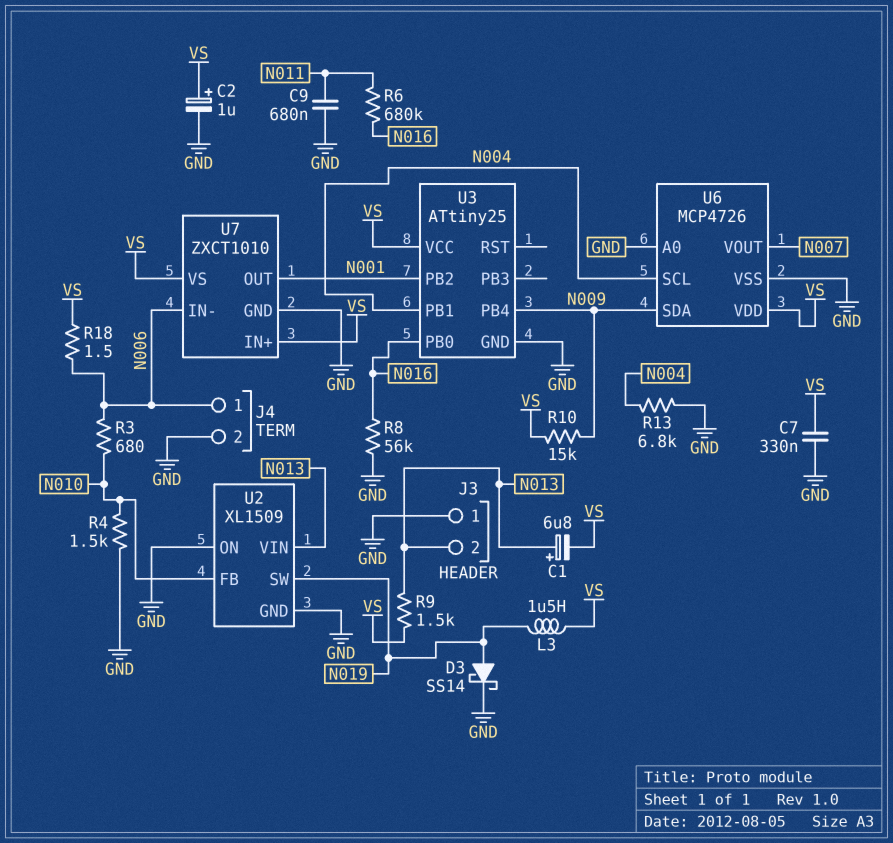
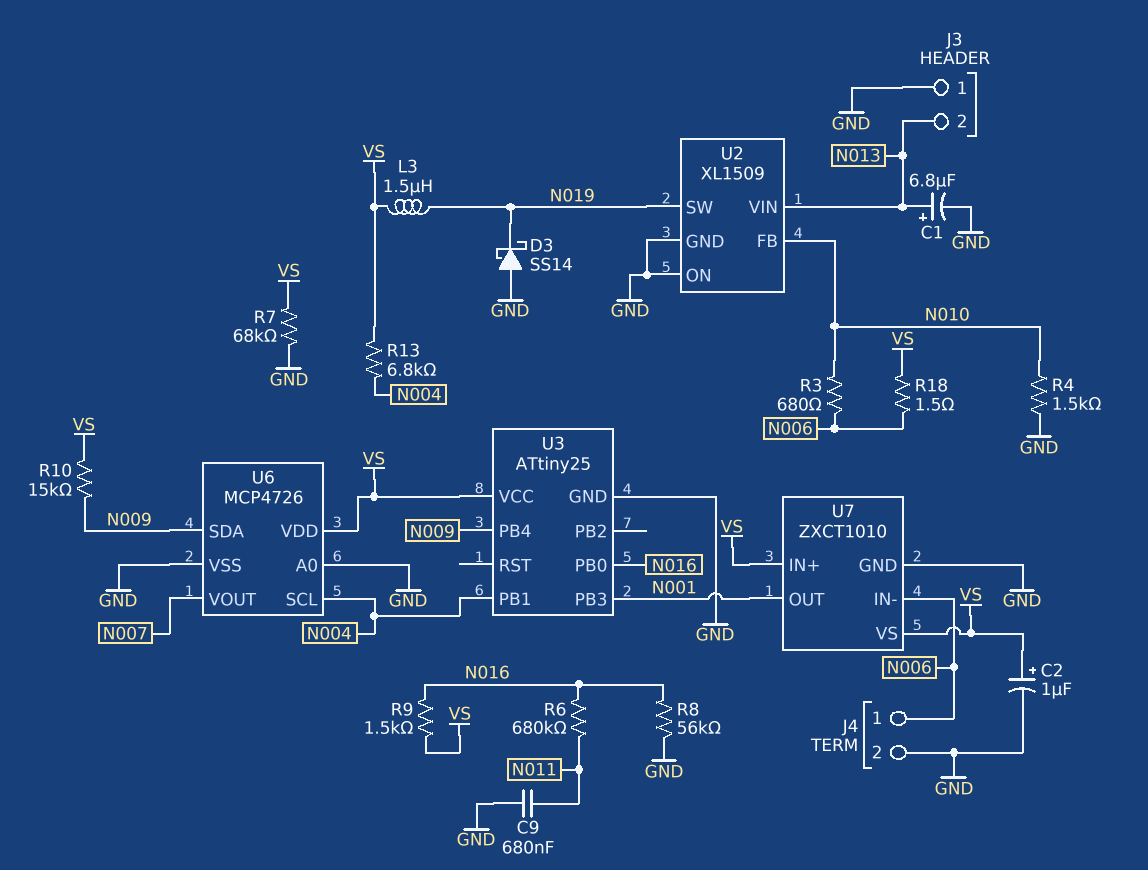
C1: 6.8uF (plus N013, minus VS) -> 6.8uF (plus N013, minus GND)
C7: 330nF (GND, VS) -> none
D3: schottky SS14 (A N019, K GND) -> schottky SS14 (A GND, K N019)
R7: none -> 68k (GND, VS)
R9: 1.5k (N013, VS) -> 1.5k (N016, VS)
R13: 6.8k (GND, N004) -> 6.8k (N004, VS)
U3 pin PB2: N001 -> none
U3 pin PB3: none -> N001

